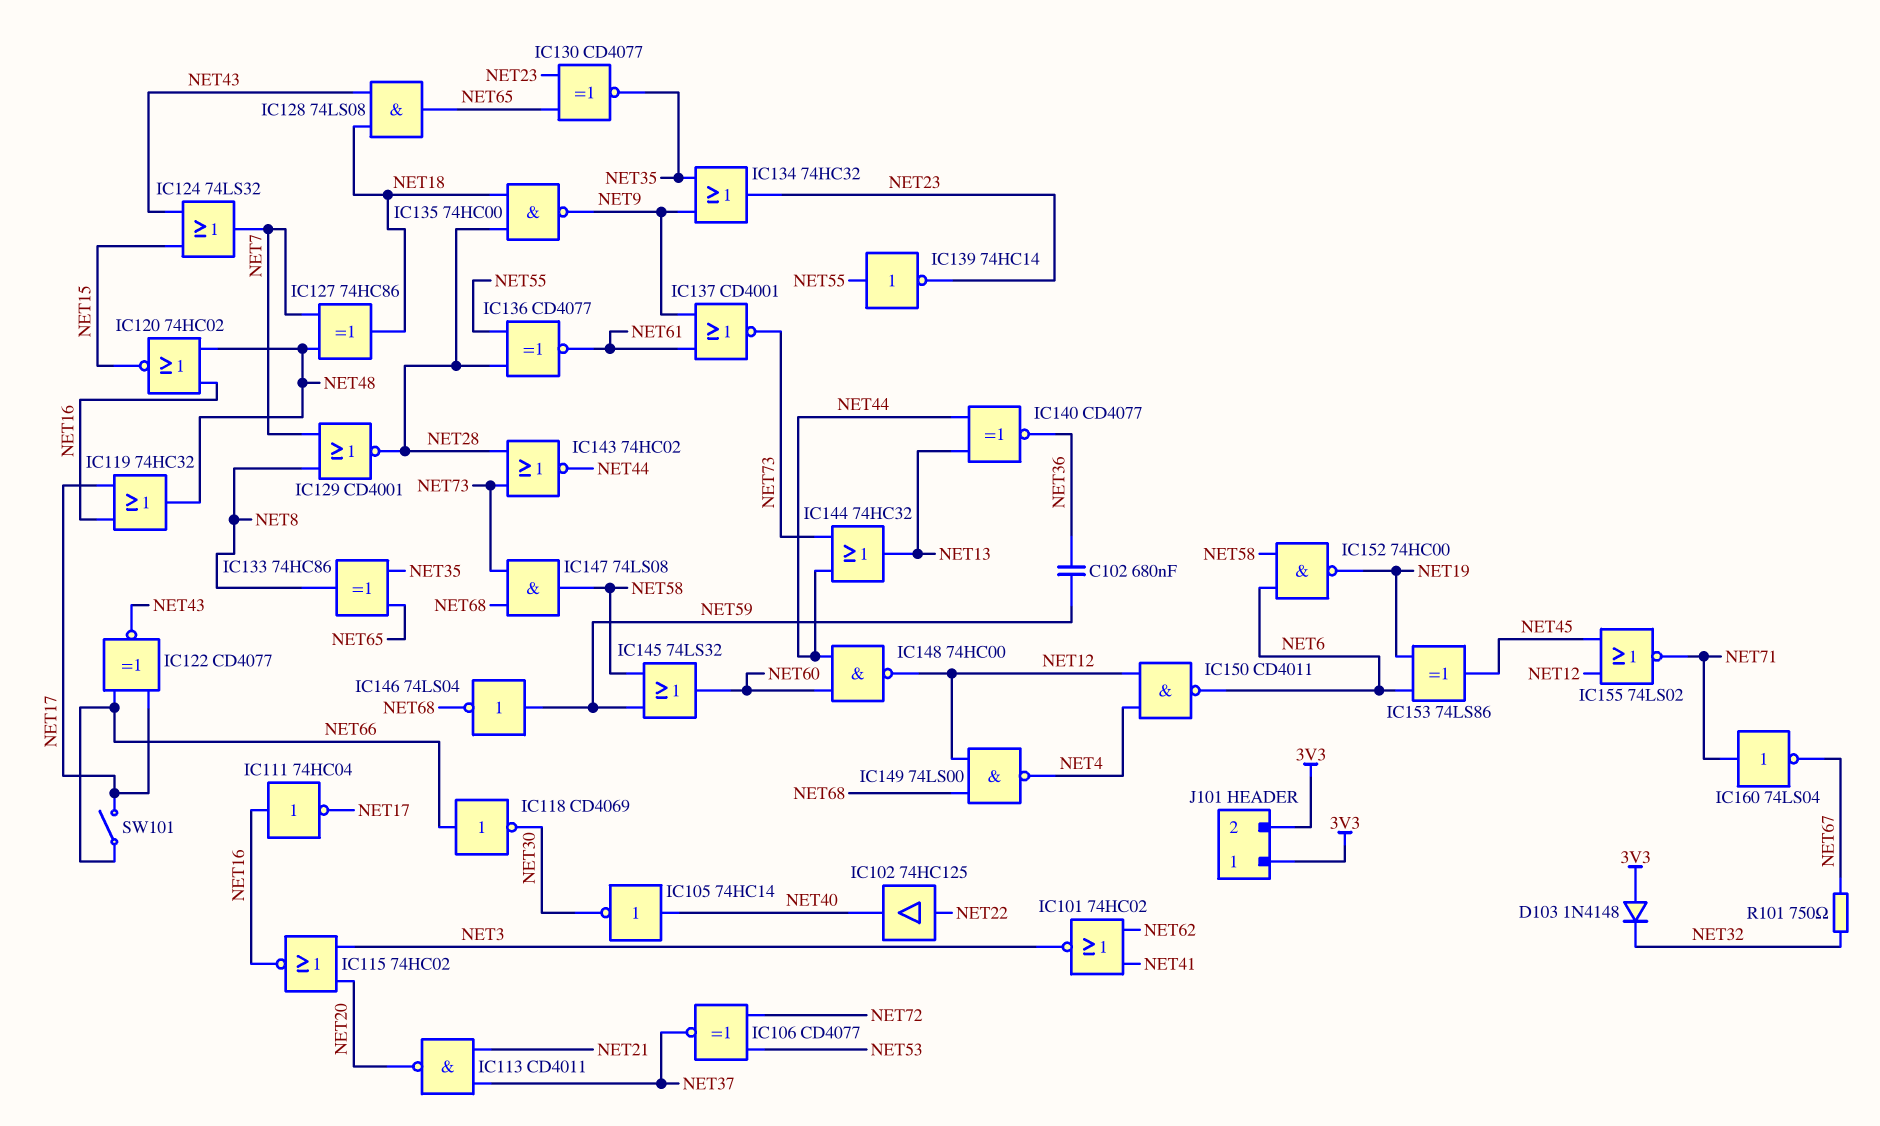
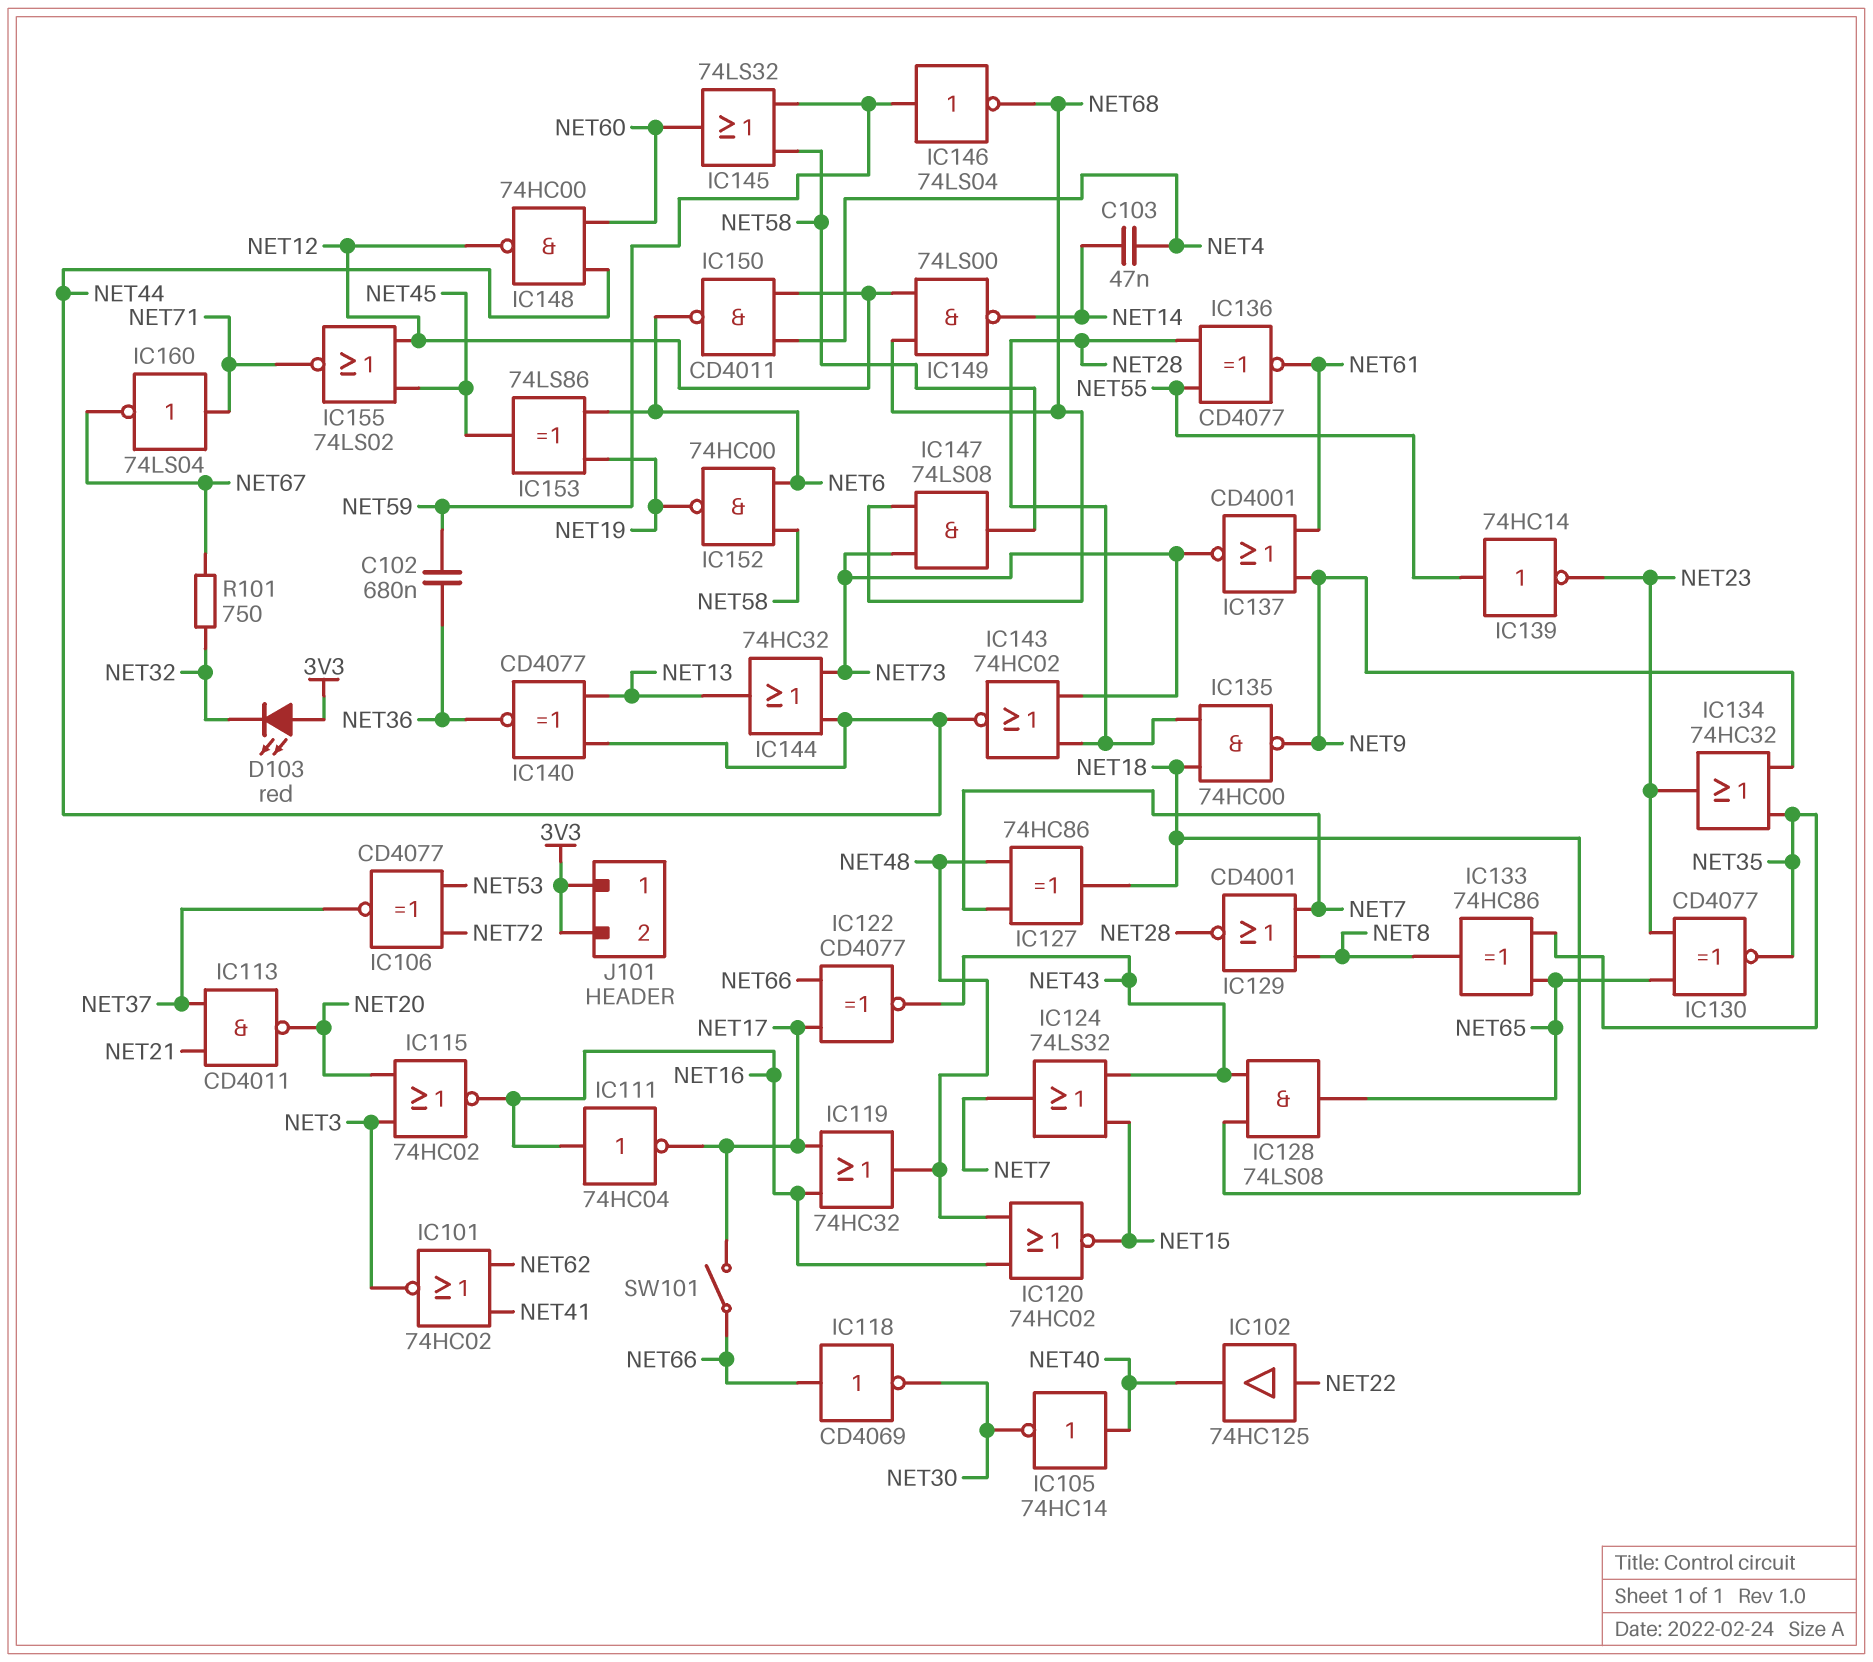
C103: none -> 47nF (NET4, NET14)
D103: diode 1N4148 (A 3V3, K NET32) -> LED red (A 3V3, K NET32)
IC149: NAND 74LS00 (in NET12, in NET68, out NET4) -> NAND 74LS00 (in NET12, in NET68, out NET14)

